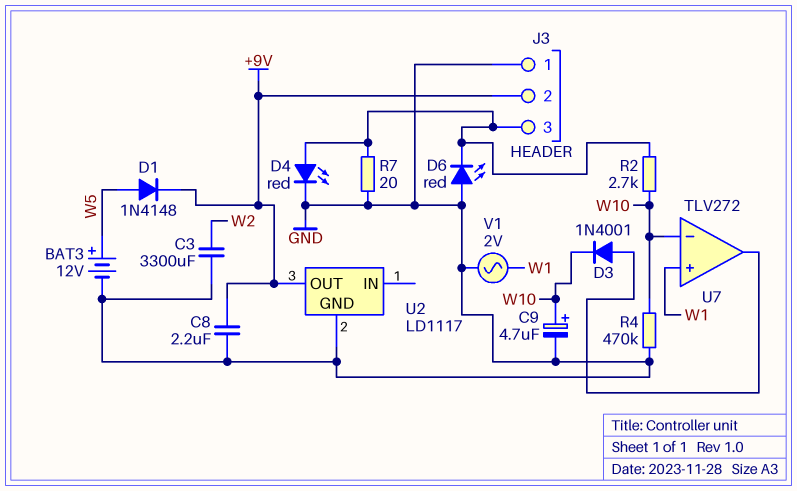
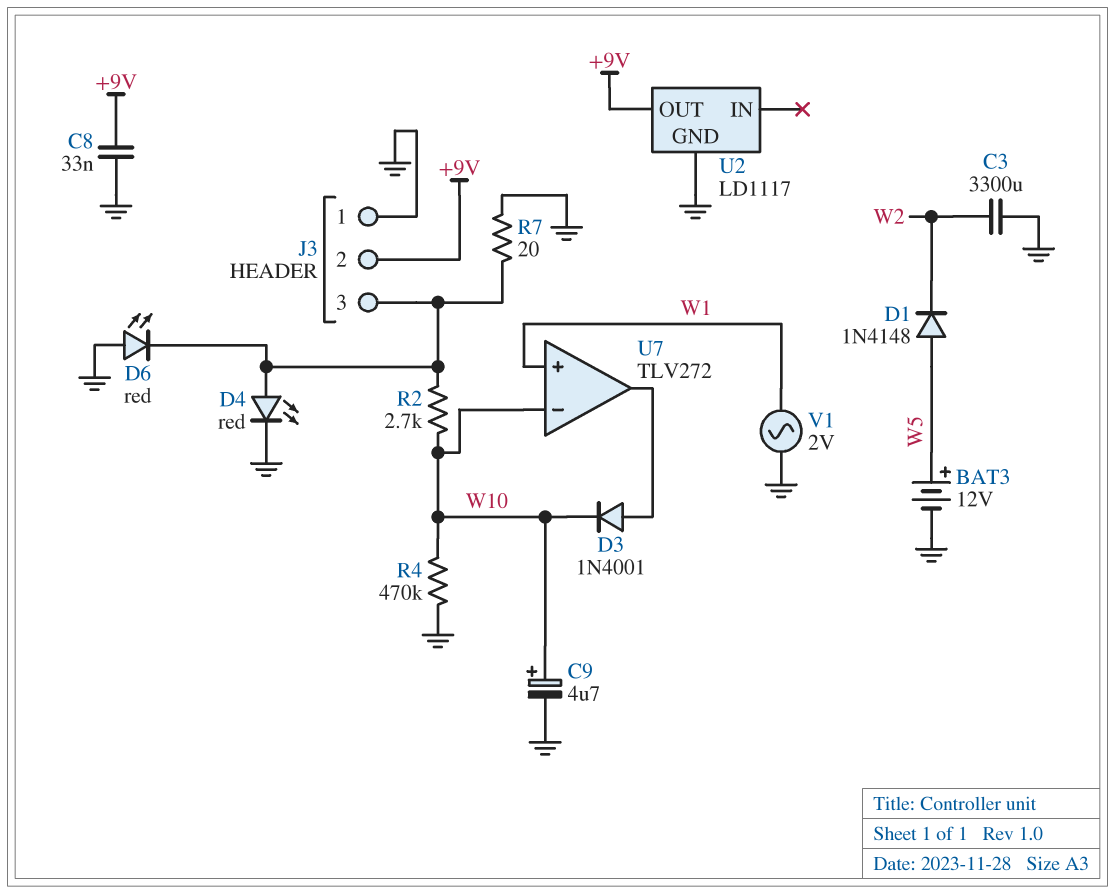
C8: 2.2uF (+9V, GND) -> 33nF (+9V, GND)
D1: diode 1N4148 (A W5, K +9V) -> diode 1N4148 (A W5, K W2)

